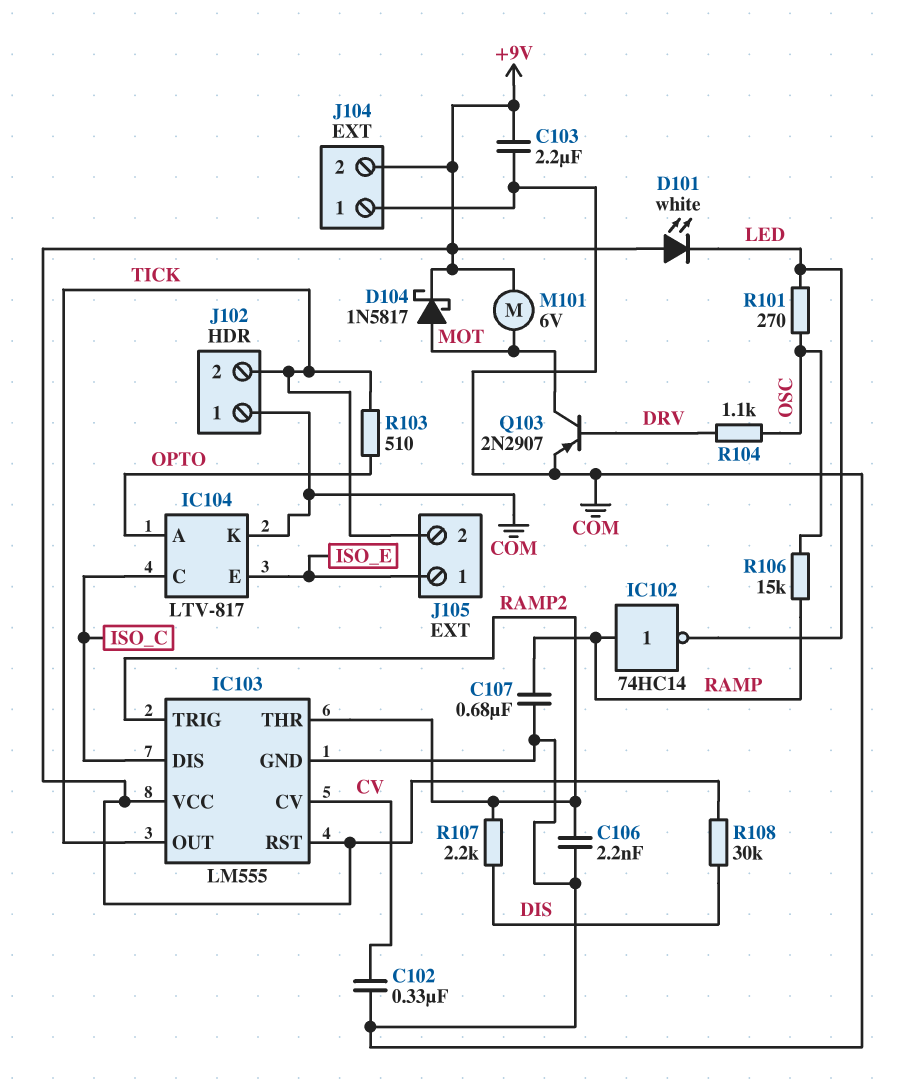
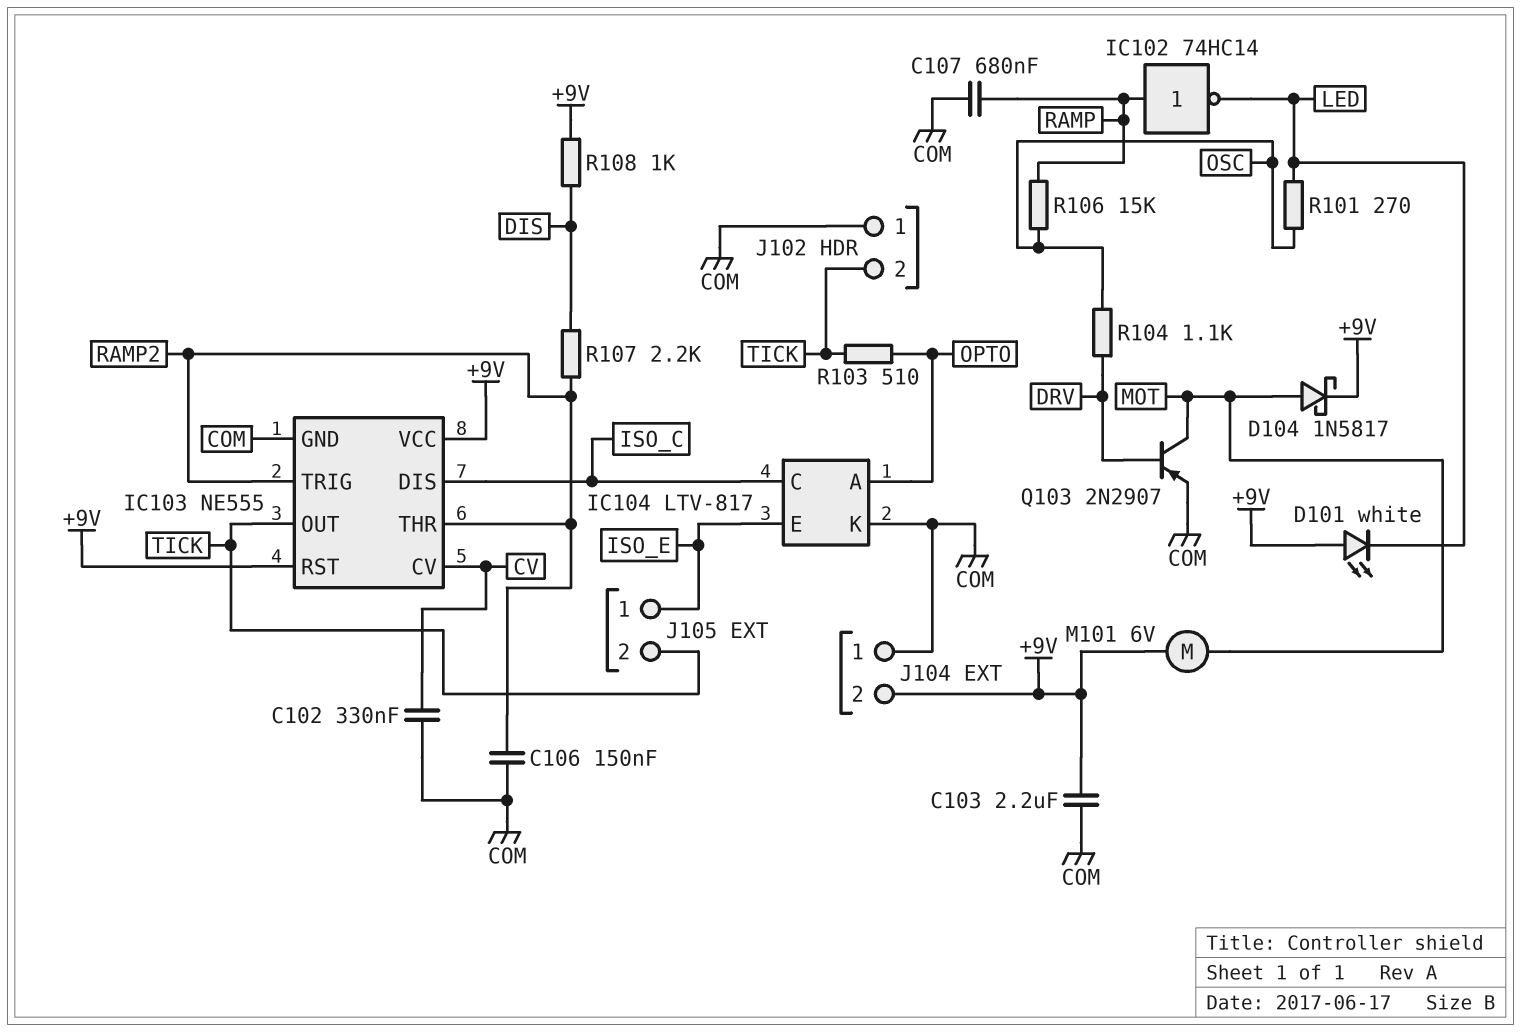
C106: 2.2nF (COM, RAMP2) -> 150nF (COM, RAMP2)
IC103: LM555 -> NE555
R108: 30k (+9V, DIS) -> 1k (+9V, DIS)

